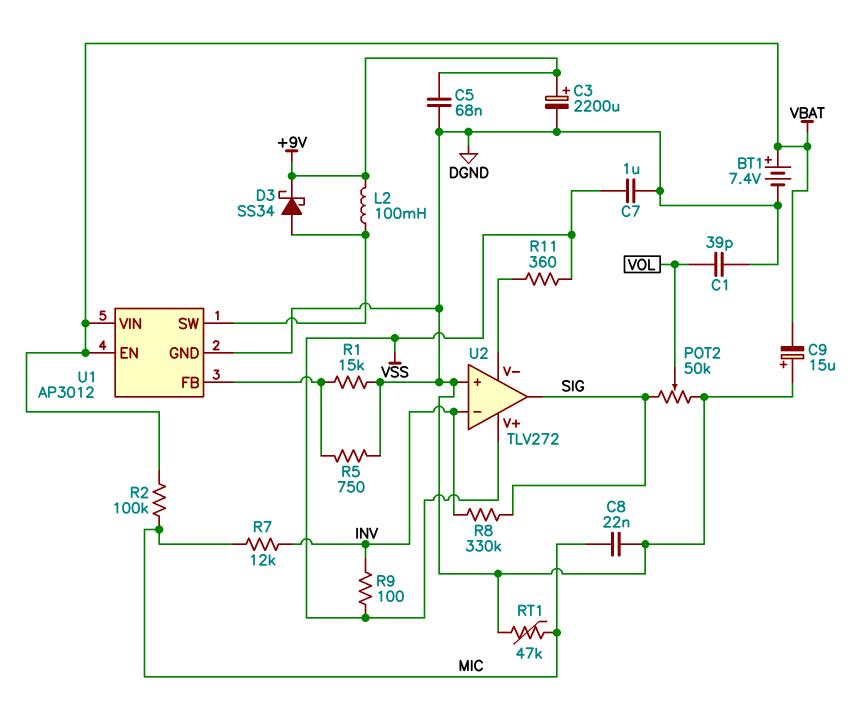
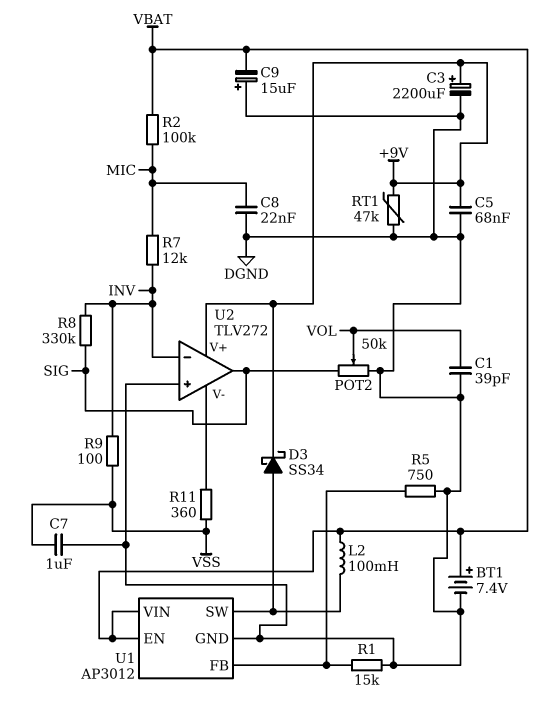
L2: 100mH (+9V, U1/SW) -> 100mH (U1/SW, VBAT)
RT1: 47k (DGND, MIC) -> 47k (+9V, DGND)
U2 pin V+: VSS -> +9V

